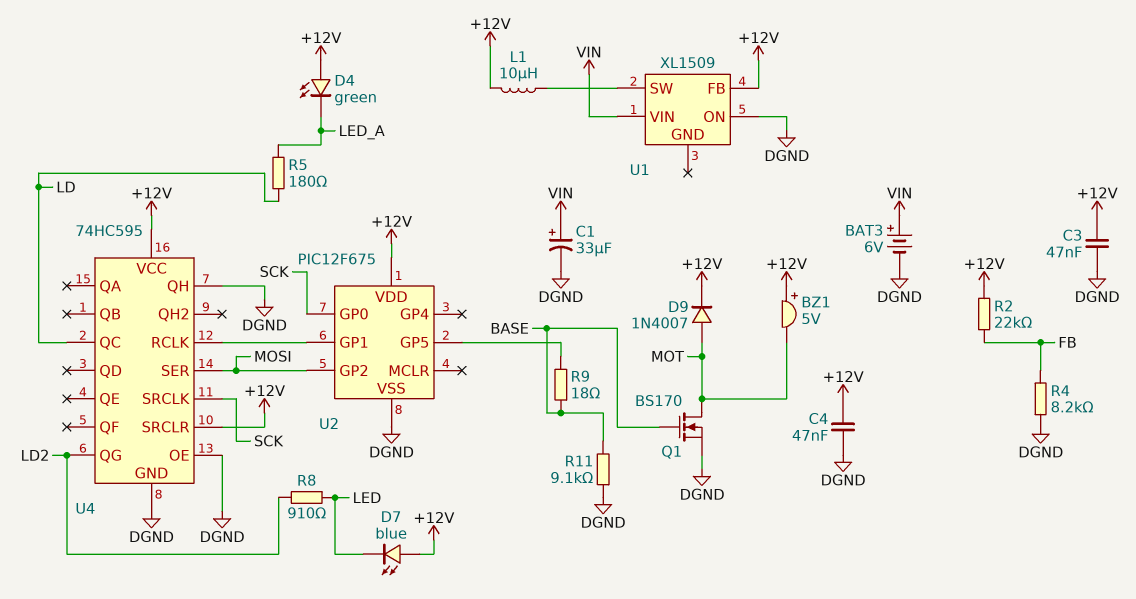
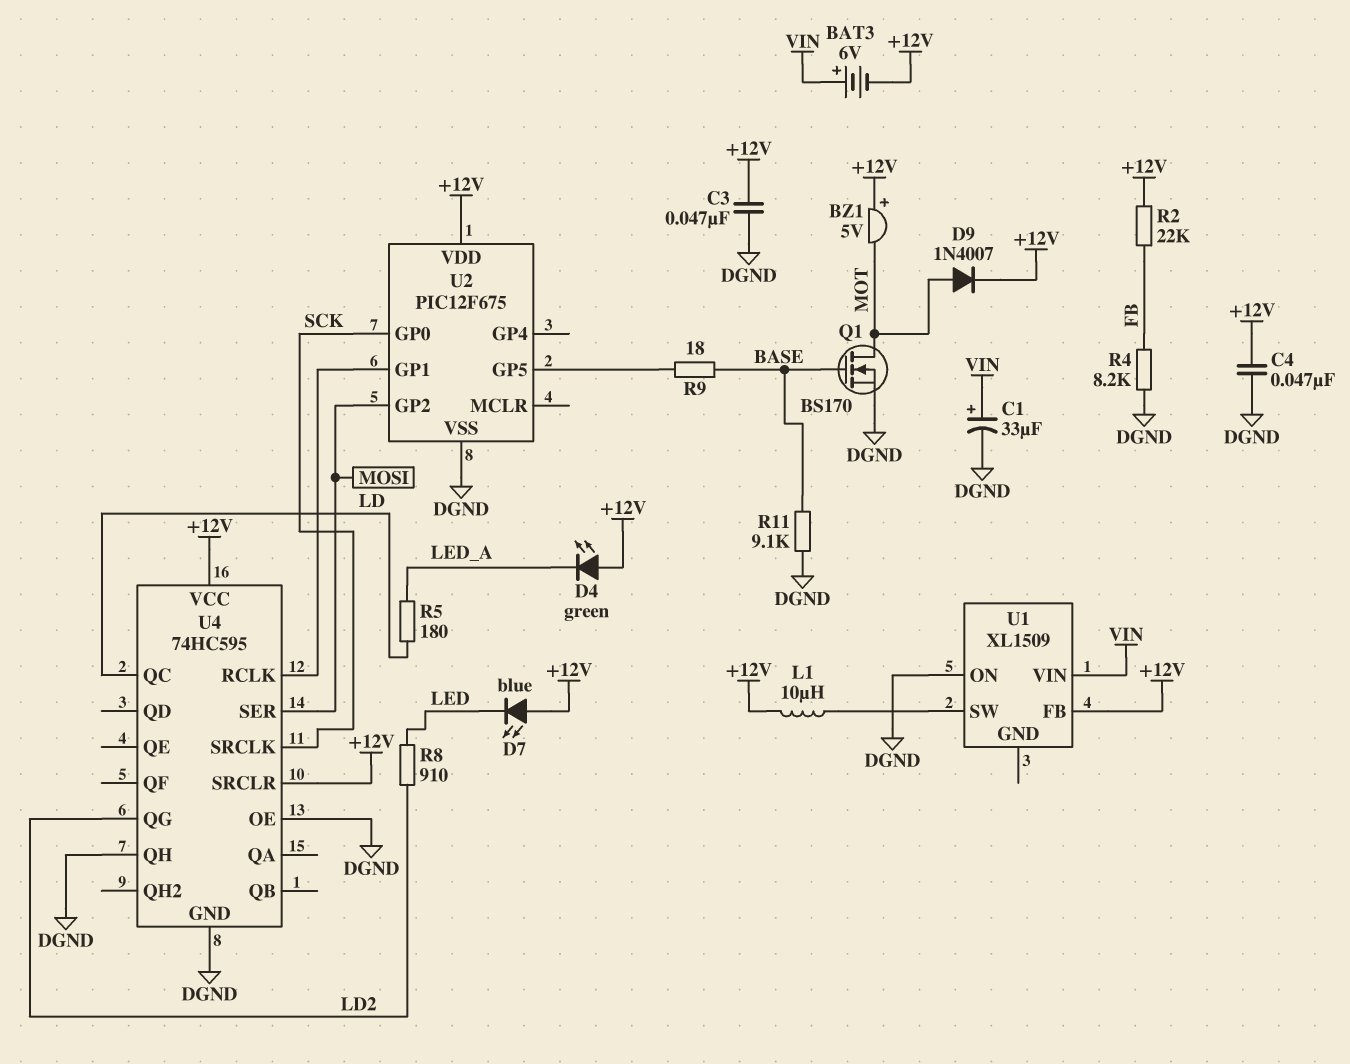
BAT3: 6V (plus VIN, minus DGND) -> 6V (plus VIN, minus +12V)

